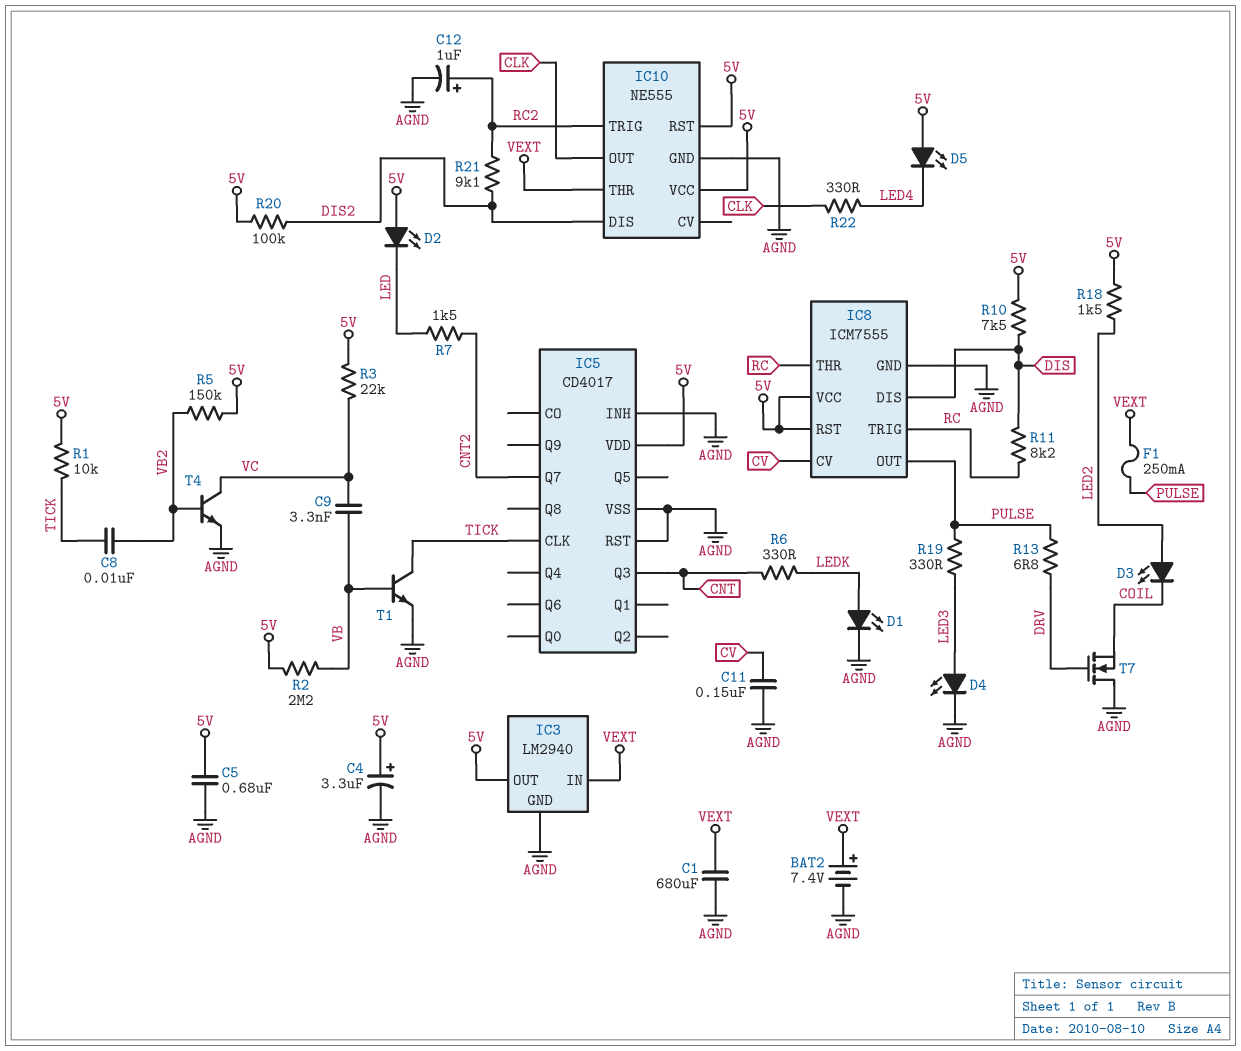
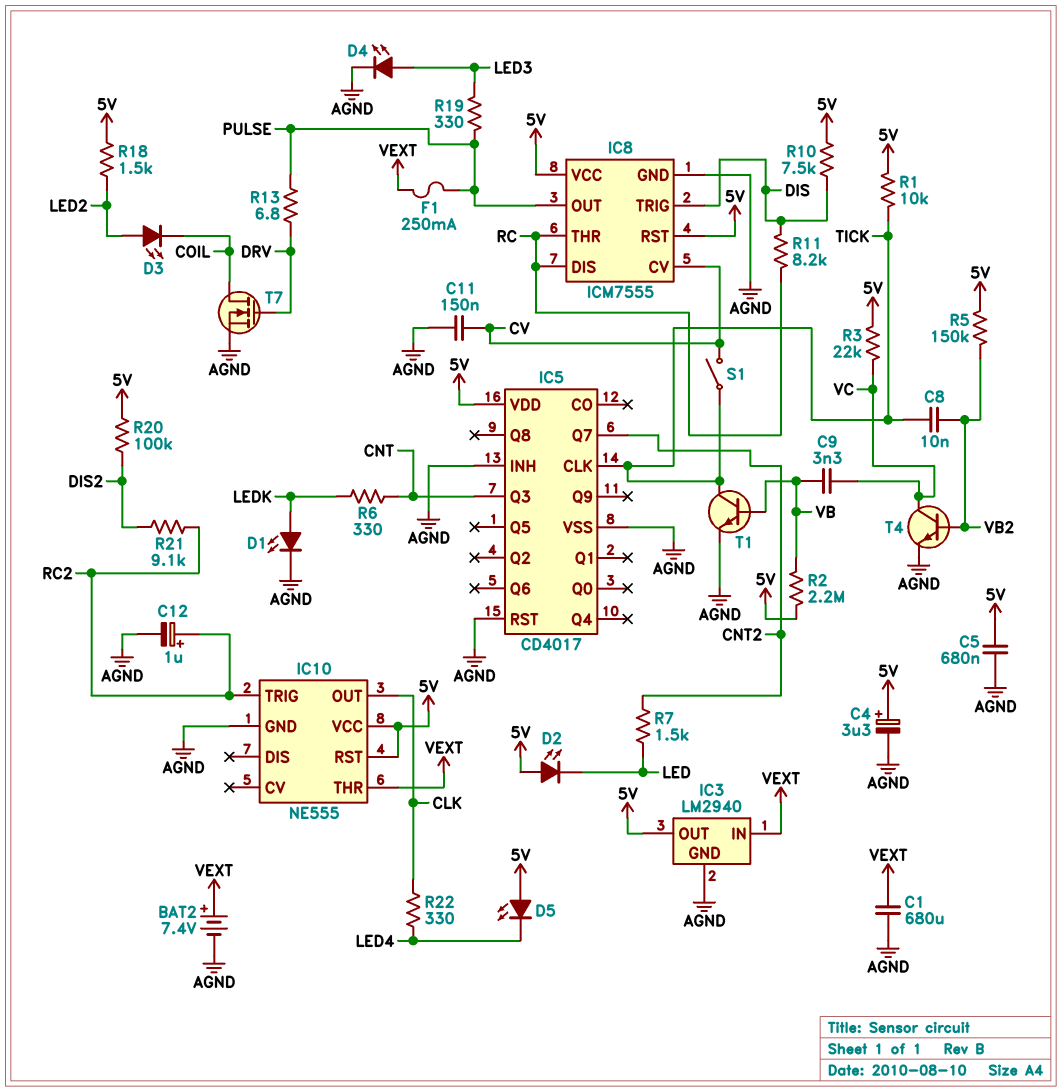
IC8 pin DIS: DIS -> RC
IC8 pin TRIG: RC -> DIS
IC10 pin DIS: DIS2 -> none
S1: none -> switch (CV, TICK)
T7: NMOS (G DRV, D AGND, S COIL) -> NMOS (G DRV, D COIL, S AGND)

